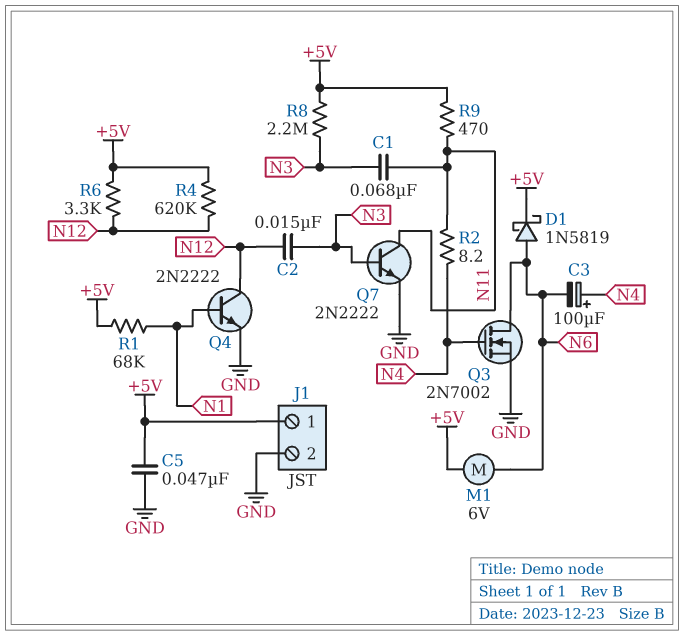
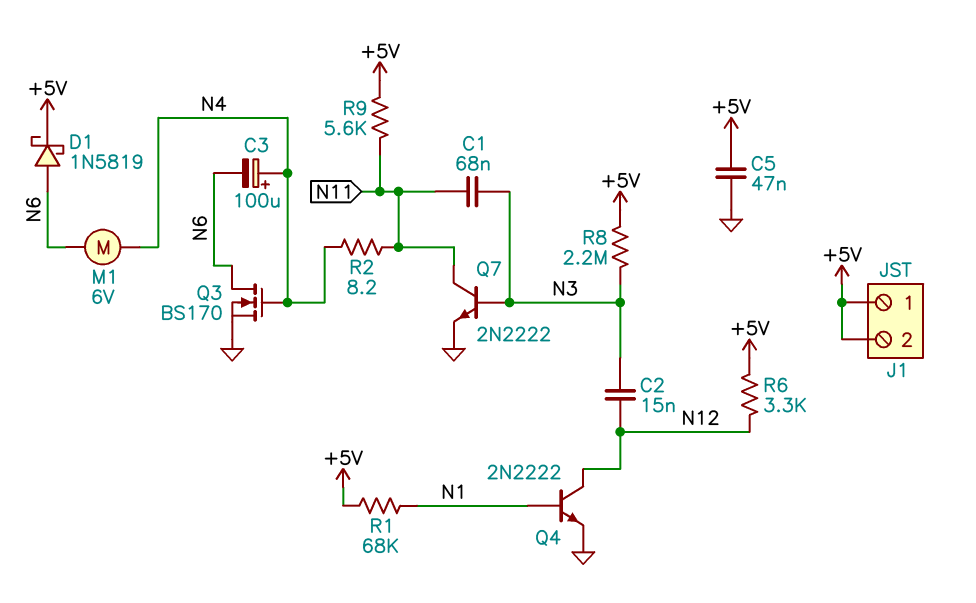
J1 pin 2: GND -> +5V
M1: motor 6V (+5V, N6) -> motor 6V (N4, N6)
Q3: NMOS 2N7002 (G N4, D N6, S GND) -> NMOS BS170 (G N4, D N6, S GND)
R4: 620k (+5V, N12) -> none
R9: 470 (+5V, N11) -> 5.6k (+5V, N11)

